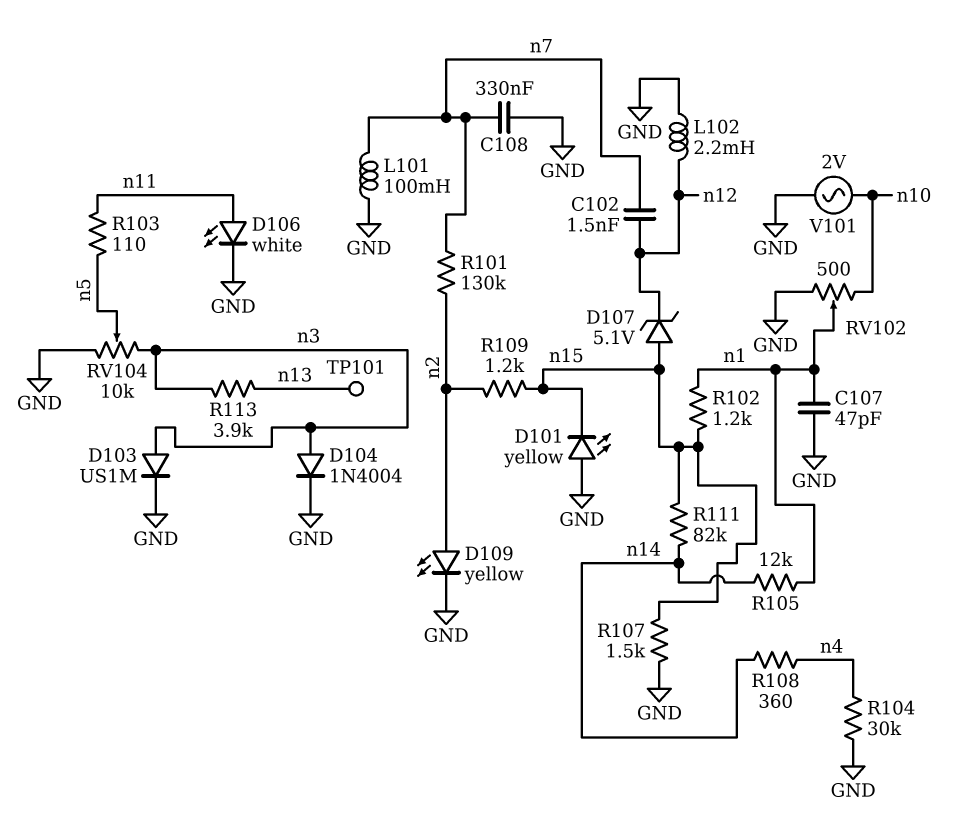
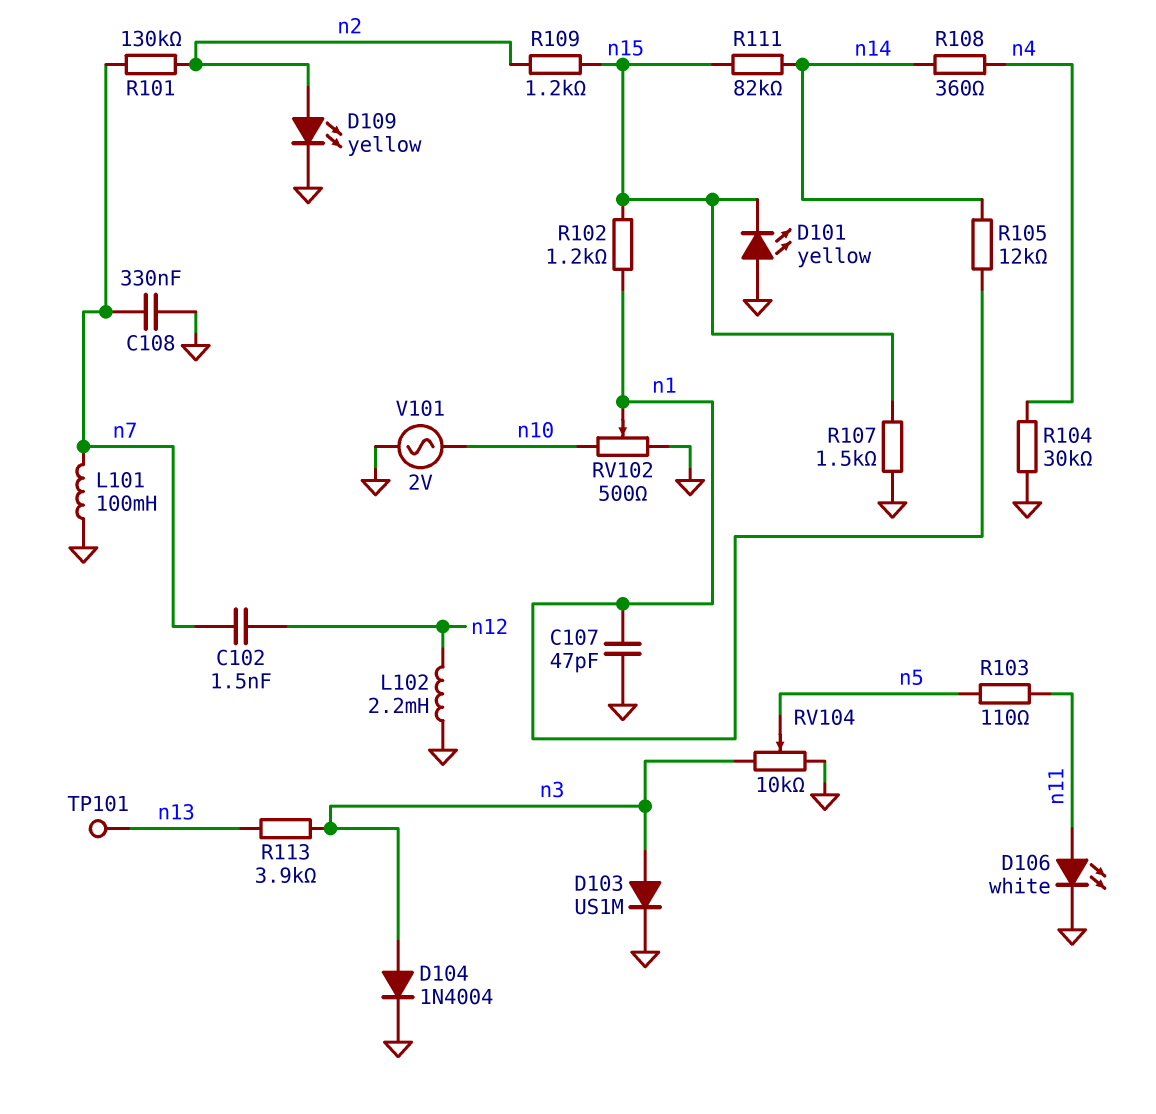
D107: zener 5.1V (A n15, K n12) -> none

